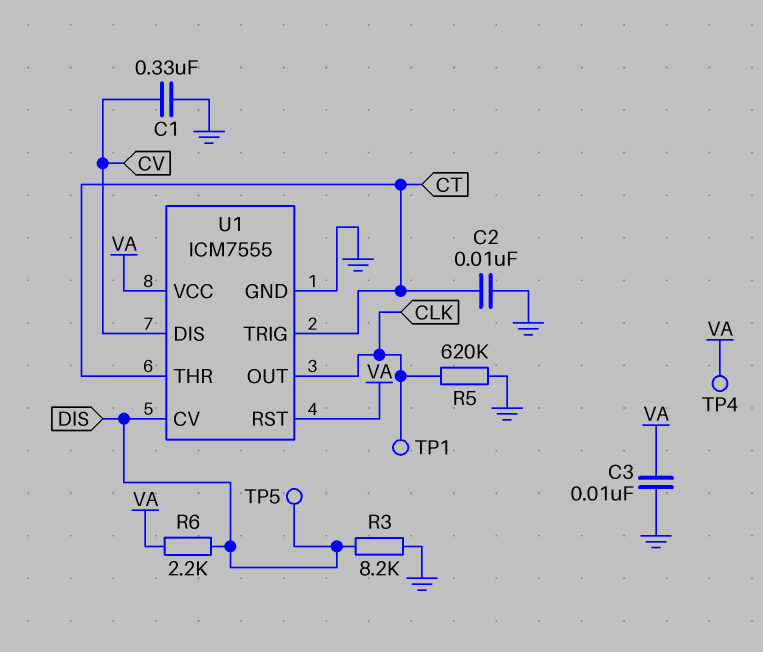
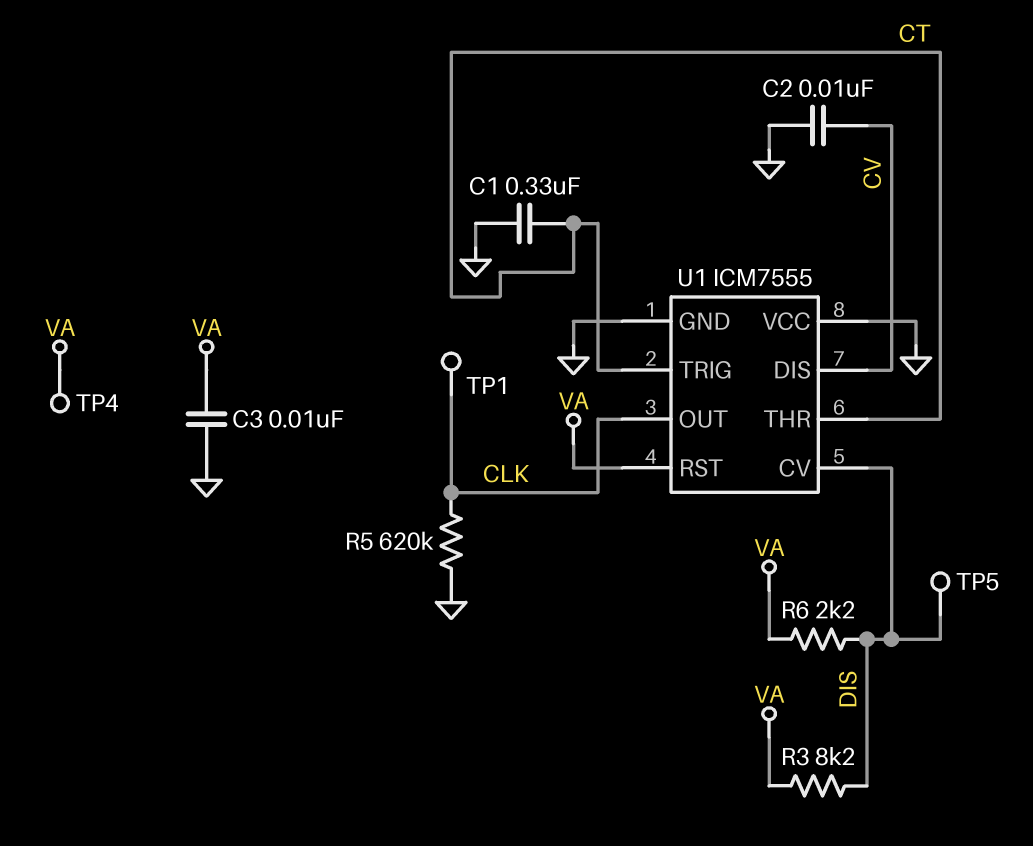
C1: 330nF (CV, GND) -> 330nF (CT, GND)
C2: 10nF (CT, GND) -> 10nF (CV, GND)
R3: 8.2k (DIS, GND) -> 8.2k (DIS, VA)
U1 pin VCC: VA -> GND

